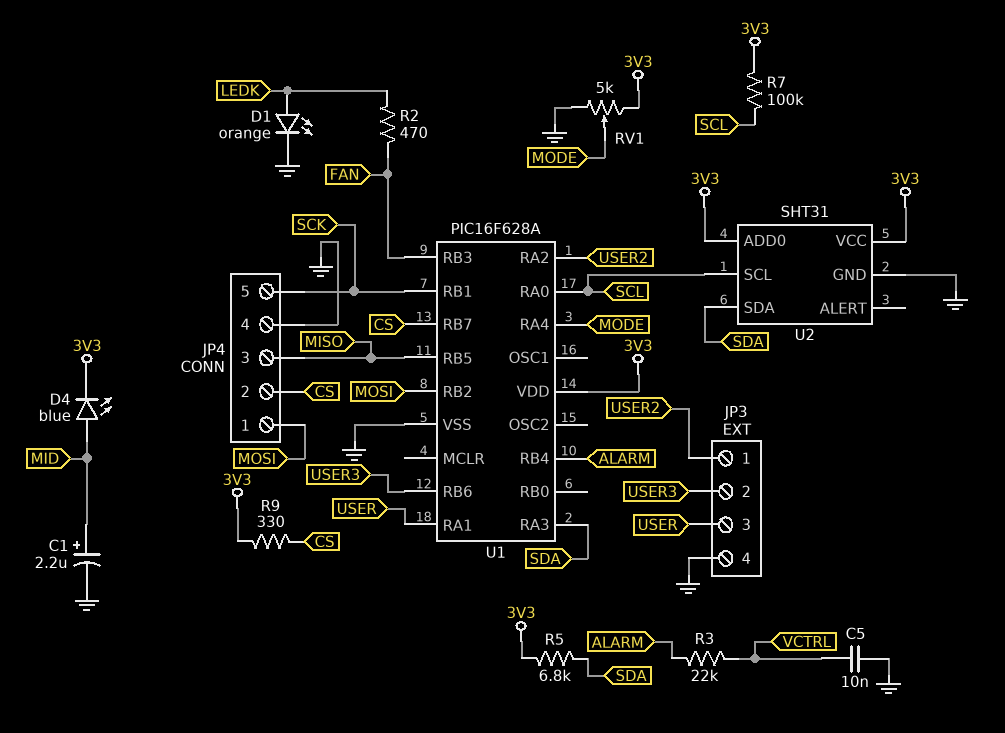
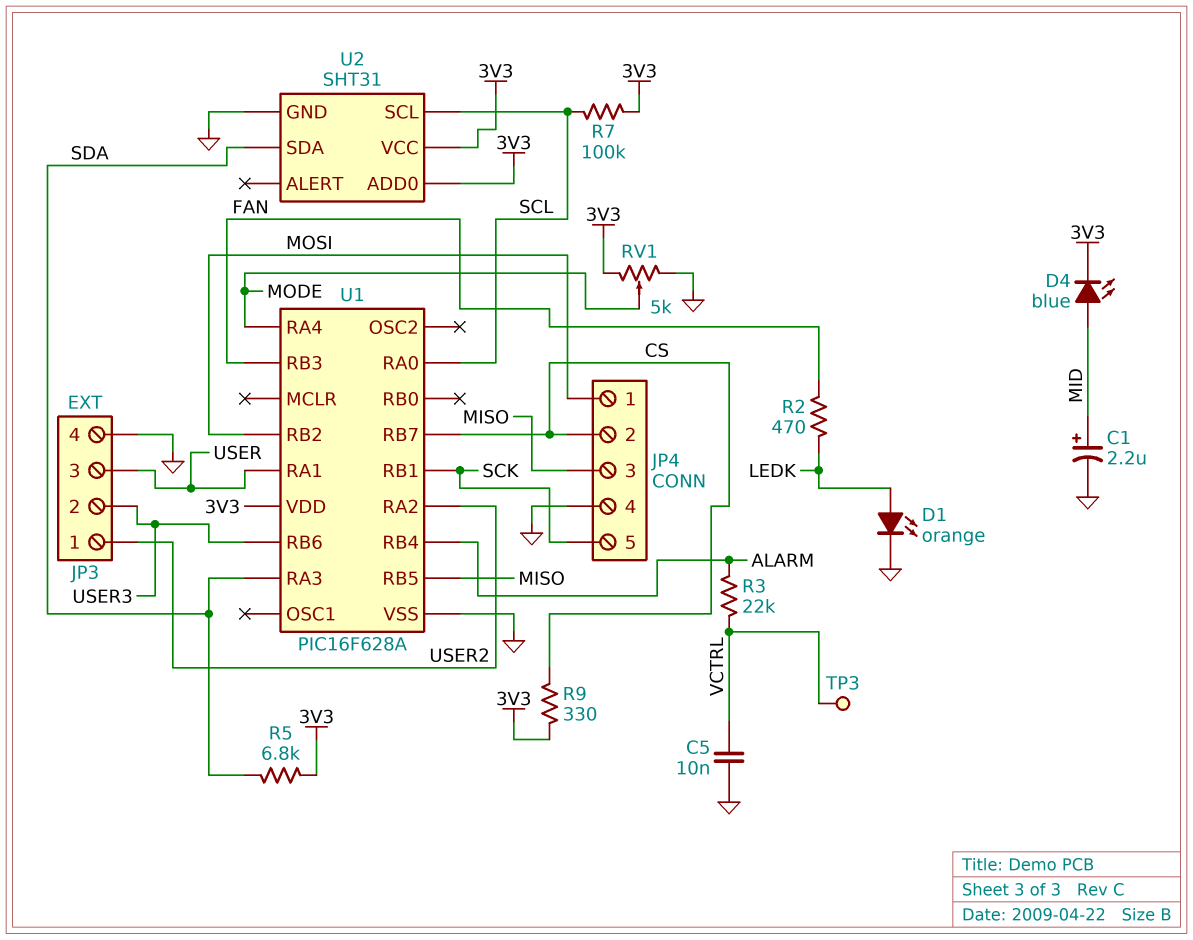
TP3: none -> test point (VCTRL)

